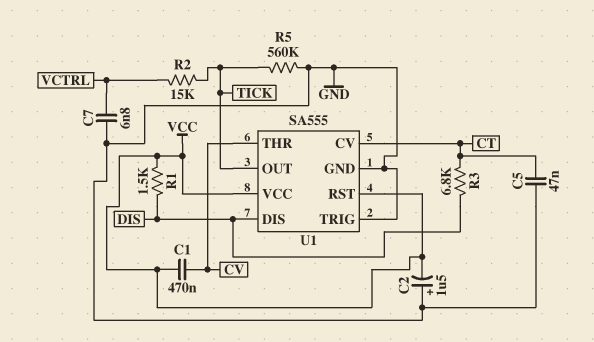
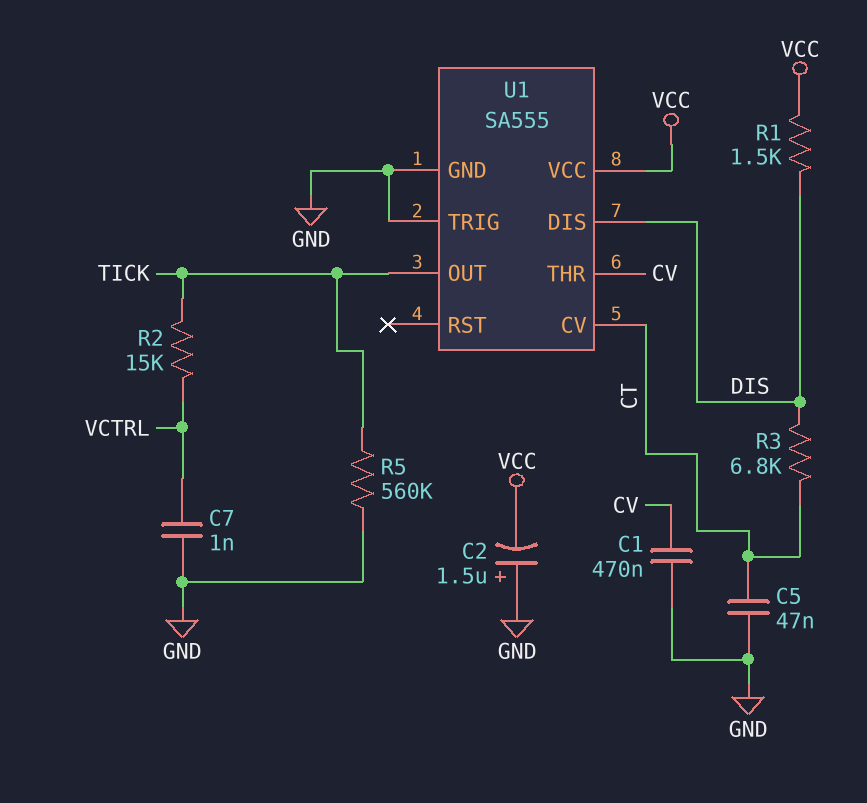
C1: 470nF (CV, VCC) -> 470nF (CV, GND)
C7: 6.8nF (GND, VCTRL) -> 1nF (GND, VCTRL)
U1 pin RST: VCC -> none

